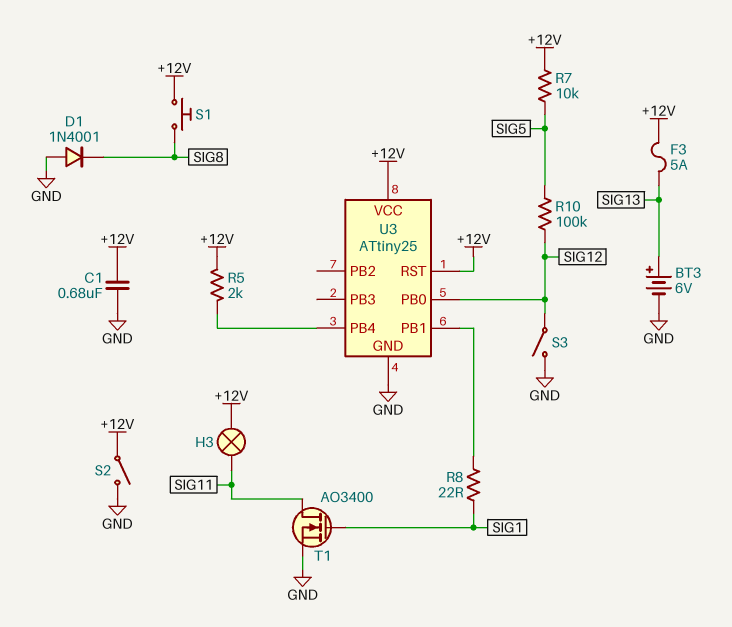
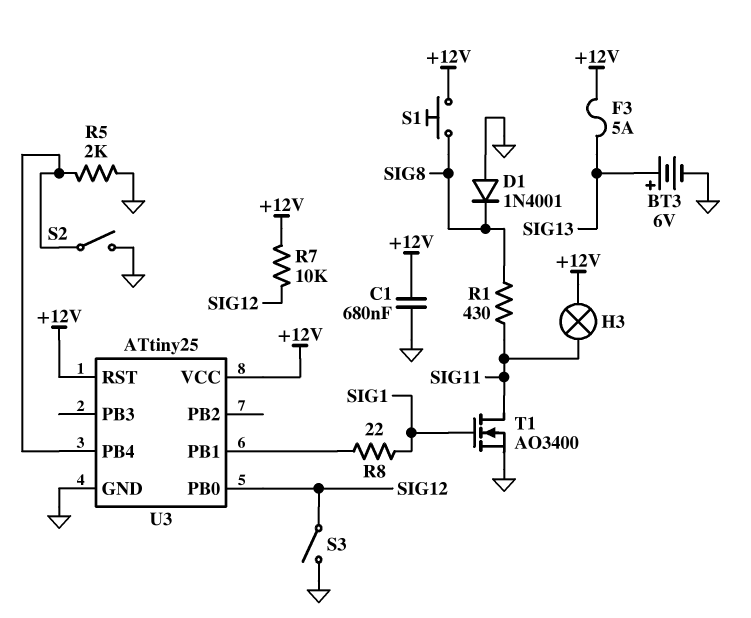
R1: none -> 430 (SIG8, SIG11)
R5: 2k (+12V, U3/PB4) -> 2k (GND, U3/PB4)
R7: 10k (+12V, SIG5) -> 10k (+12V, SIG12)
R10: 100k (SIG5, SIG12) -> none
S2: switch (+12V, GND) -> switch (GND, U3/PB4)

